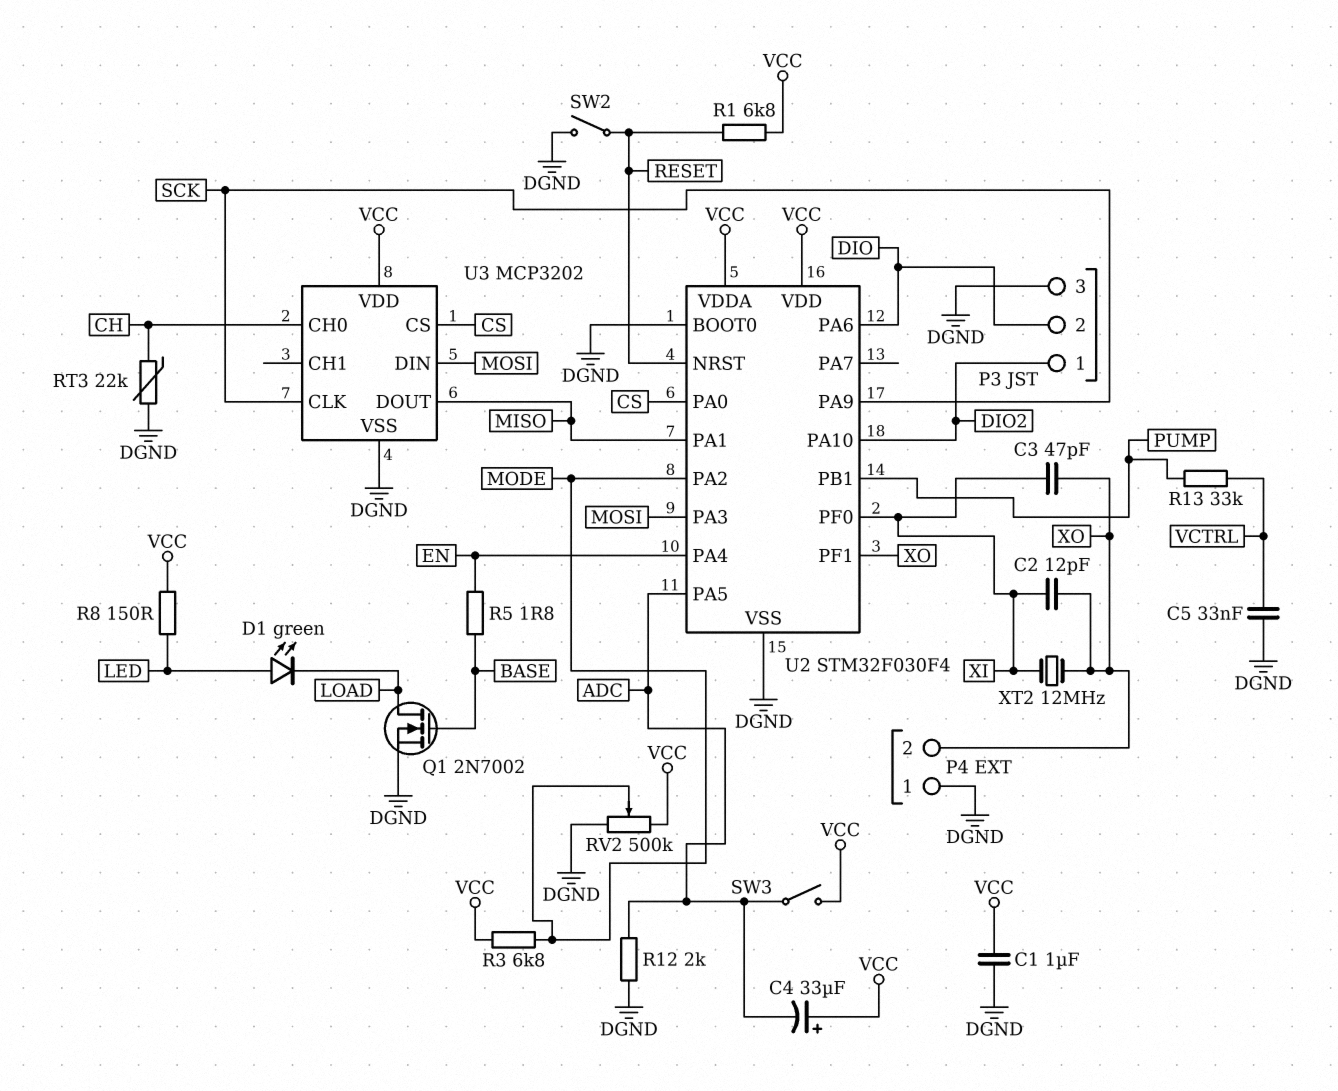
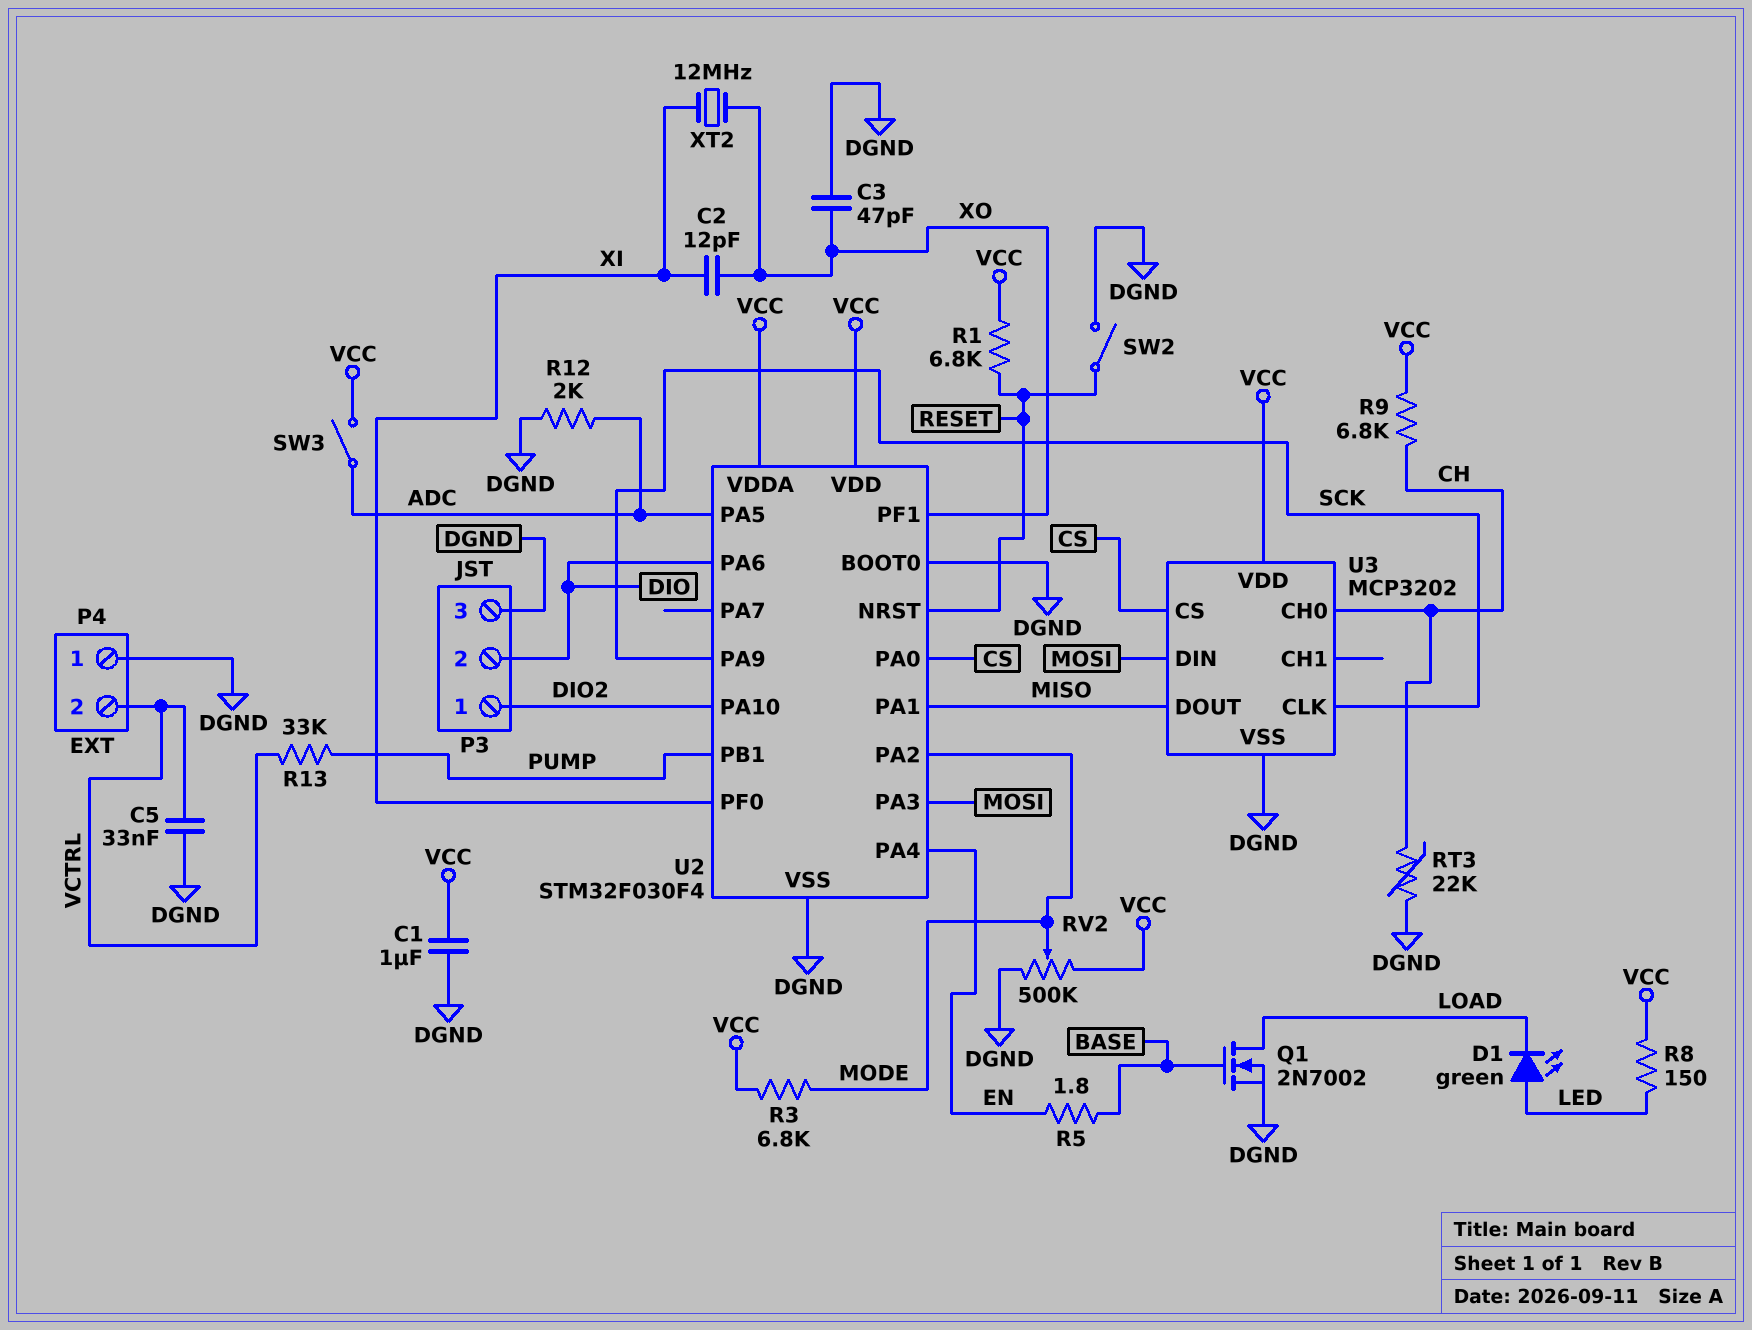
C3: 47pF (XI, XO) -> 47pF (DGND, XO)
C4: 33uF (plus VCC, minus ADC) -> none
P4 pin 2: XO -> VCTRL
R9: none -> 6.8k (CH, VCC)

